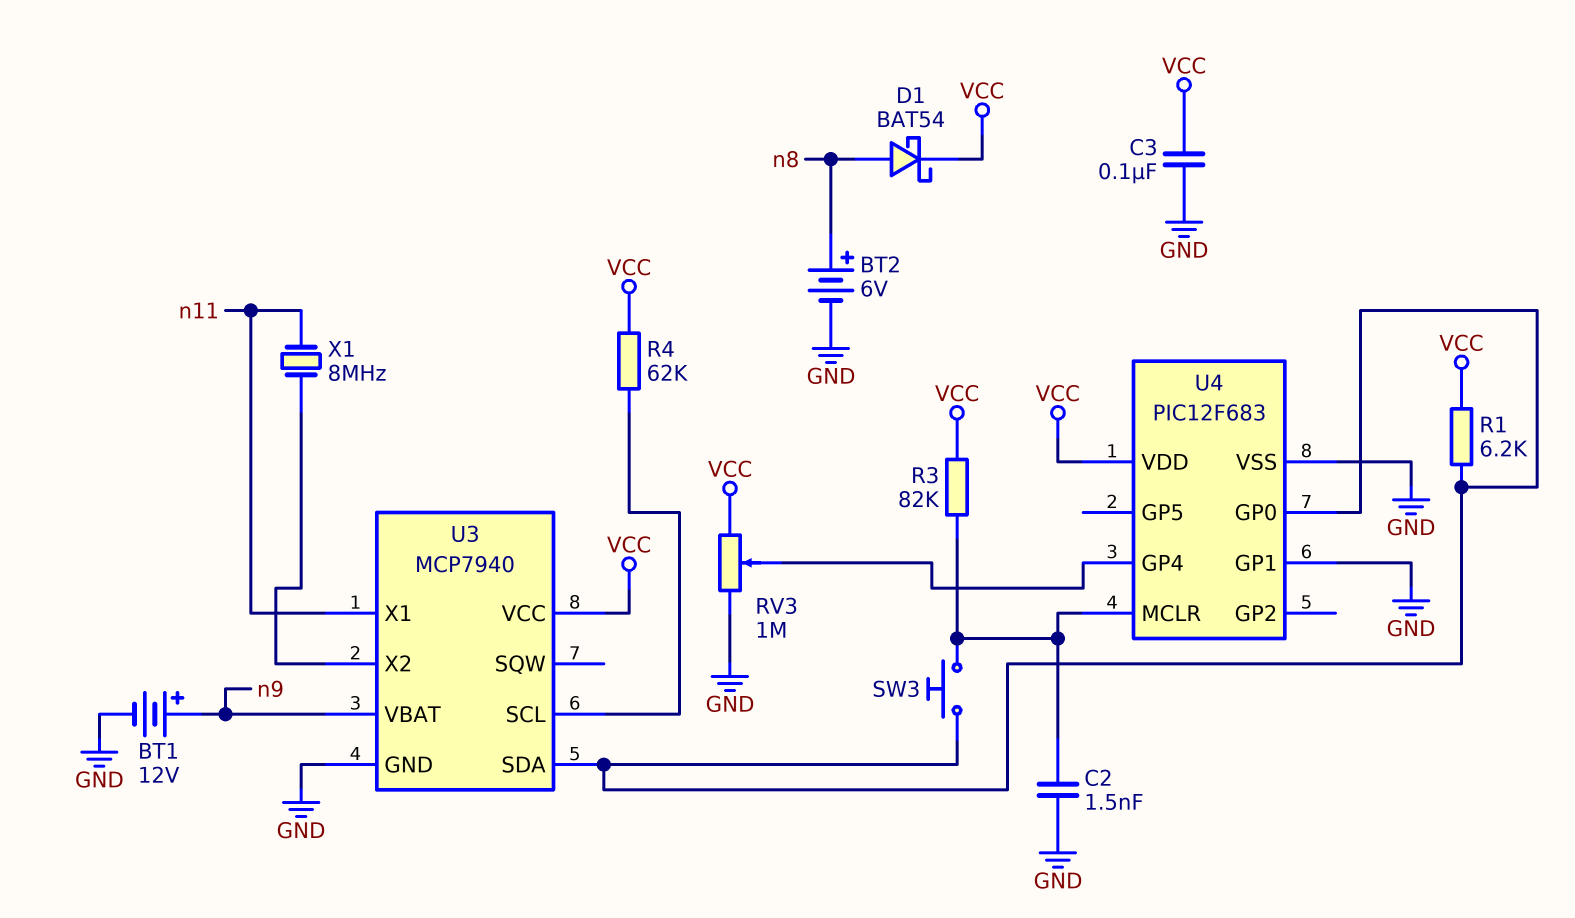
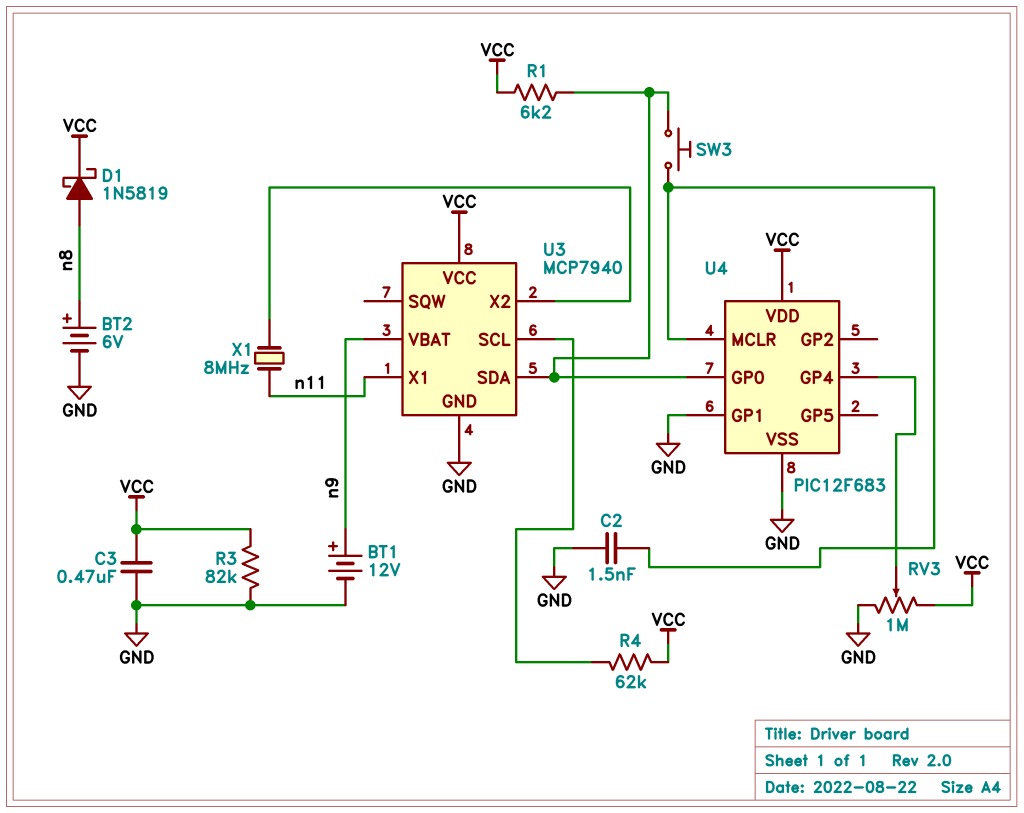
C3: 100nF (GND, VCC) -> 470nF (GND, VCC)
D1: schottky BAT54 (A n8, K VCC) -> schottky 1N5819 (A n8, K VCC)
R3: 82k (U4/MCLR, VCC) -> 82k (GND, VCC)

